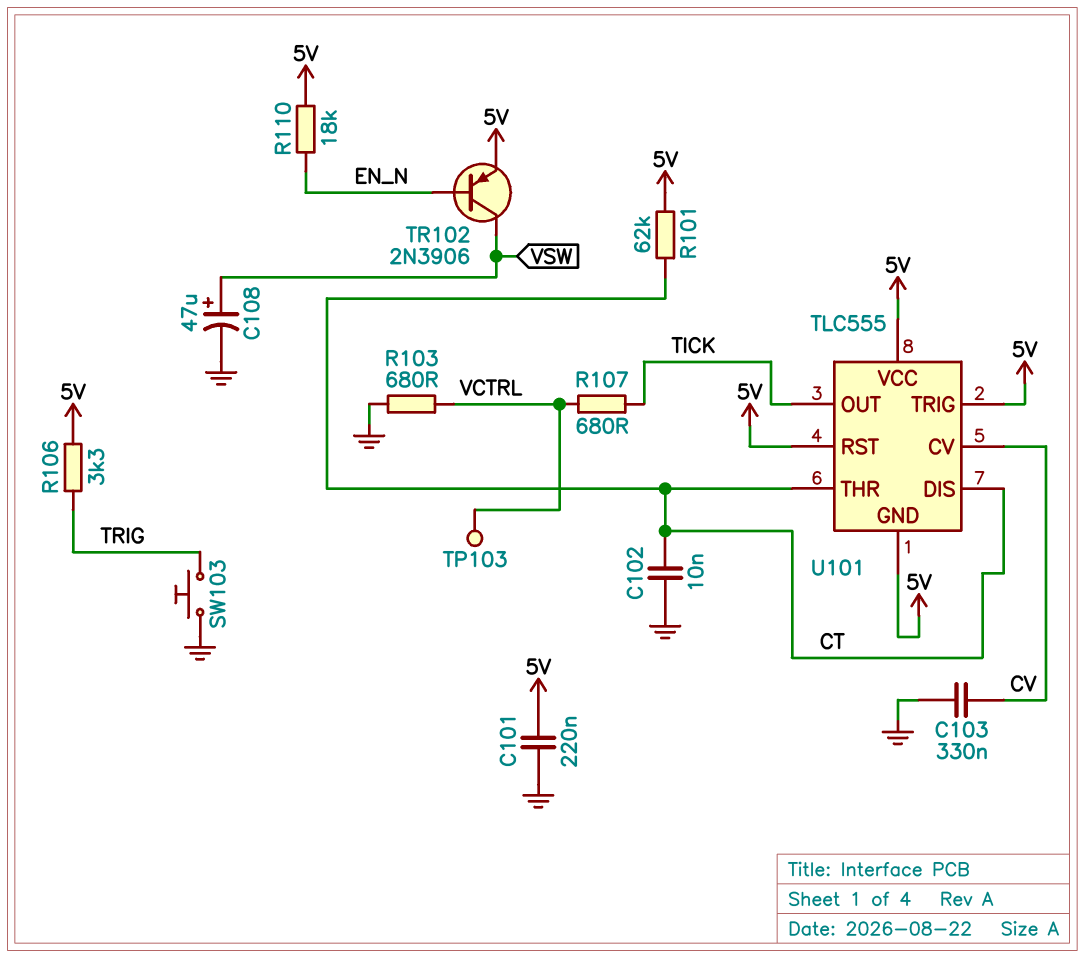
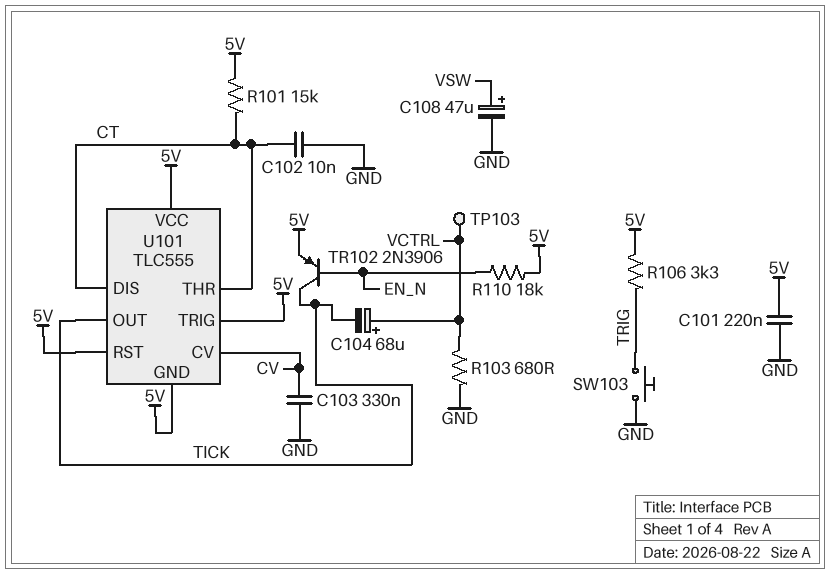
C104: none -> 68uF (plus VCTRL, minus TICK)
R101: 62k (5V, CT) -> 15k (5V, CT)
R107: 680 (TICK, VCTRL) -> none
TR102: PNP 2N3906 (B EN_N, C VSW, E 5V) -> PNP 2N3906 (B EN_N, C TICK, E 5V)

